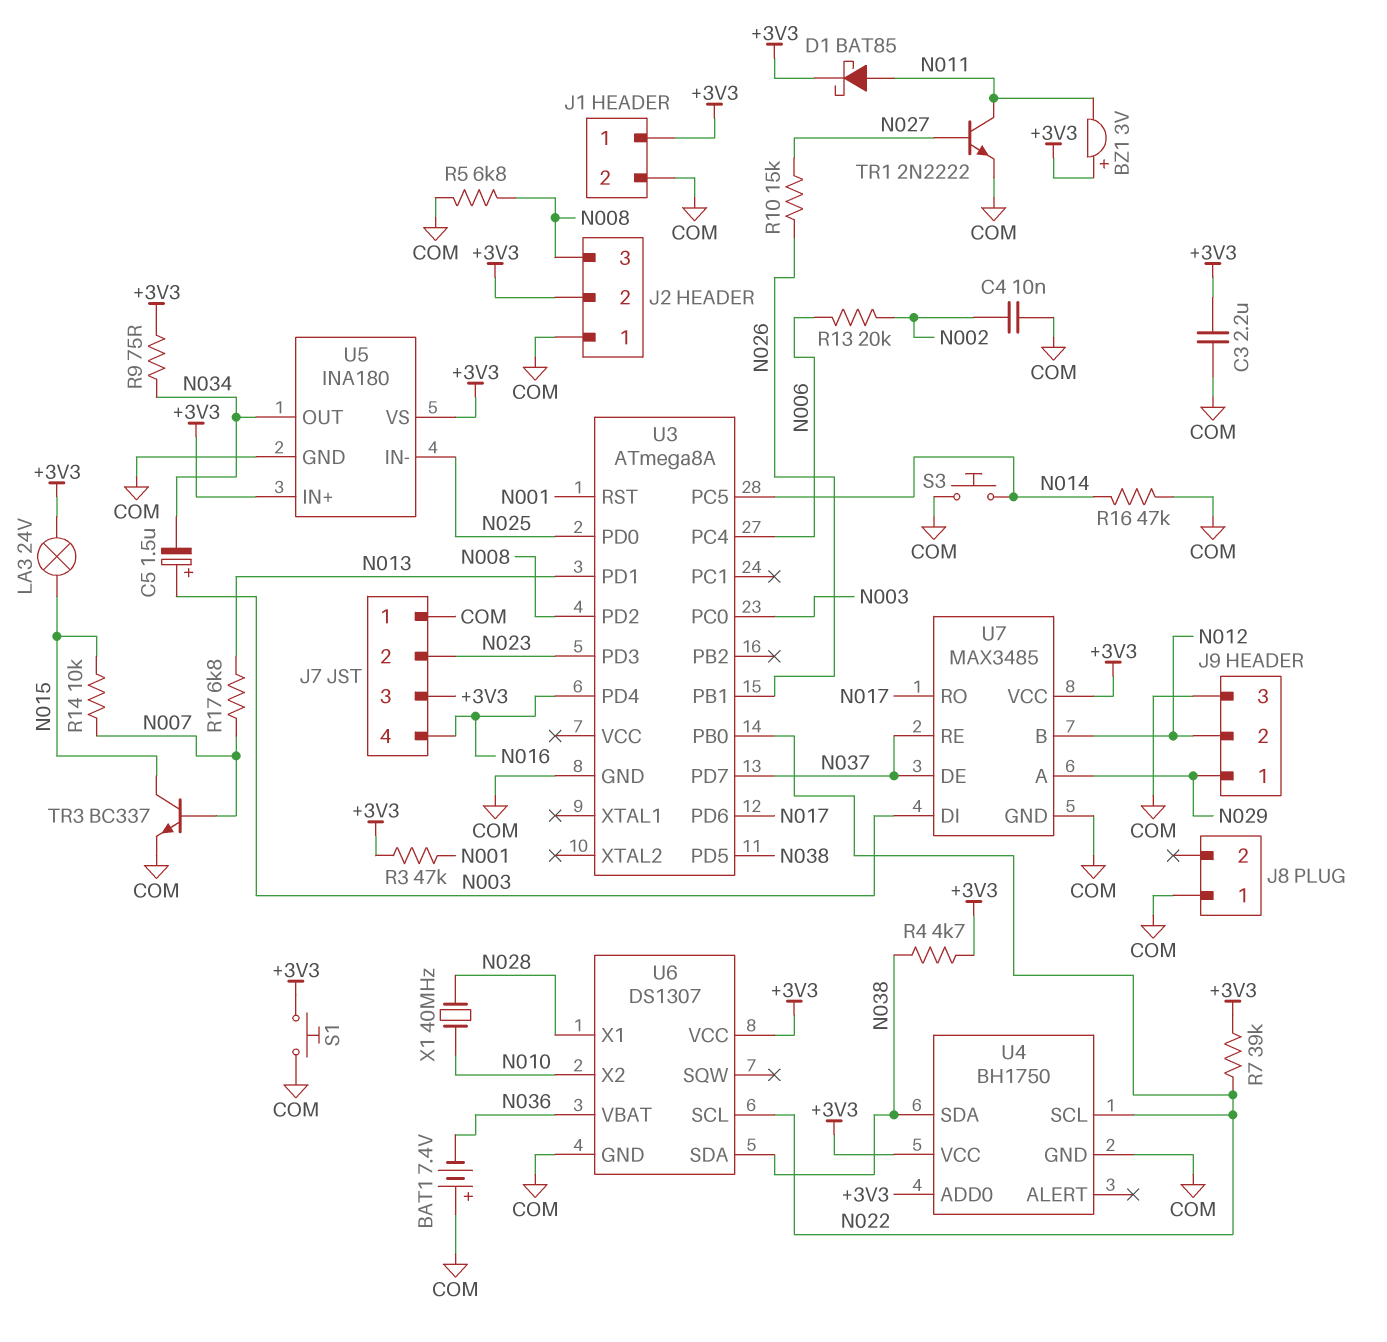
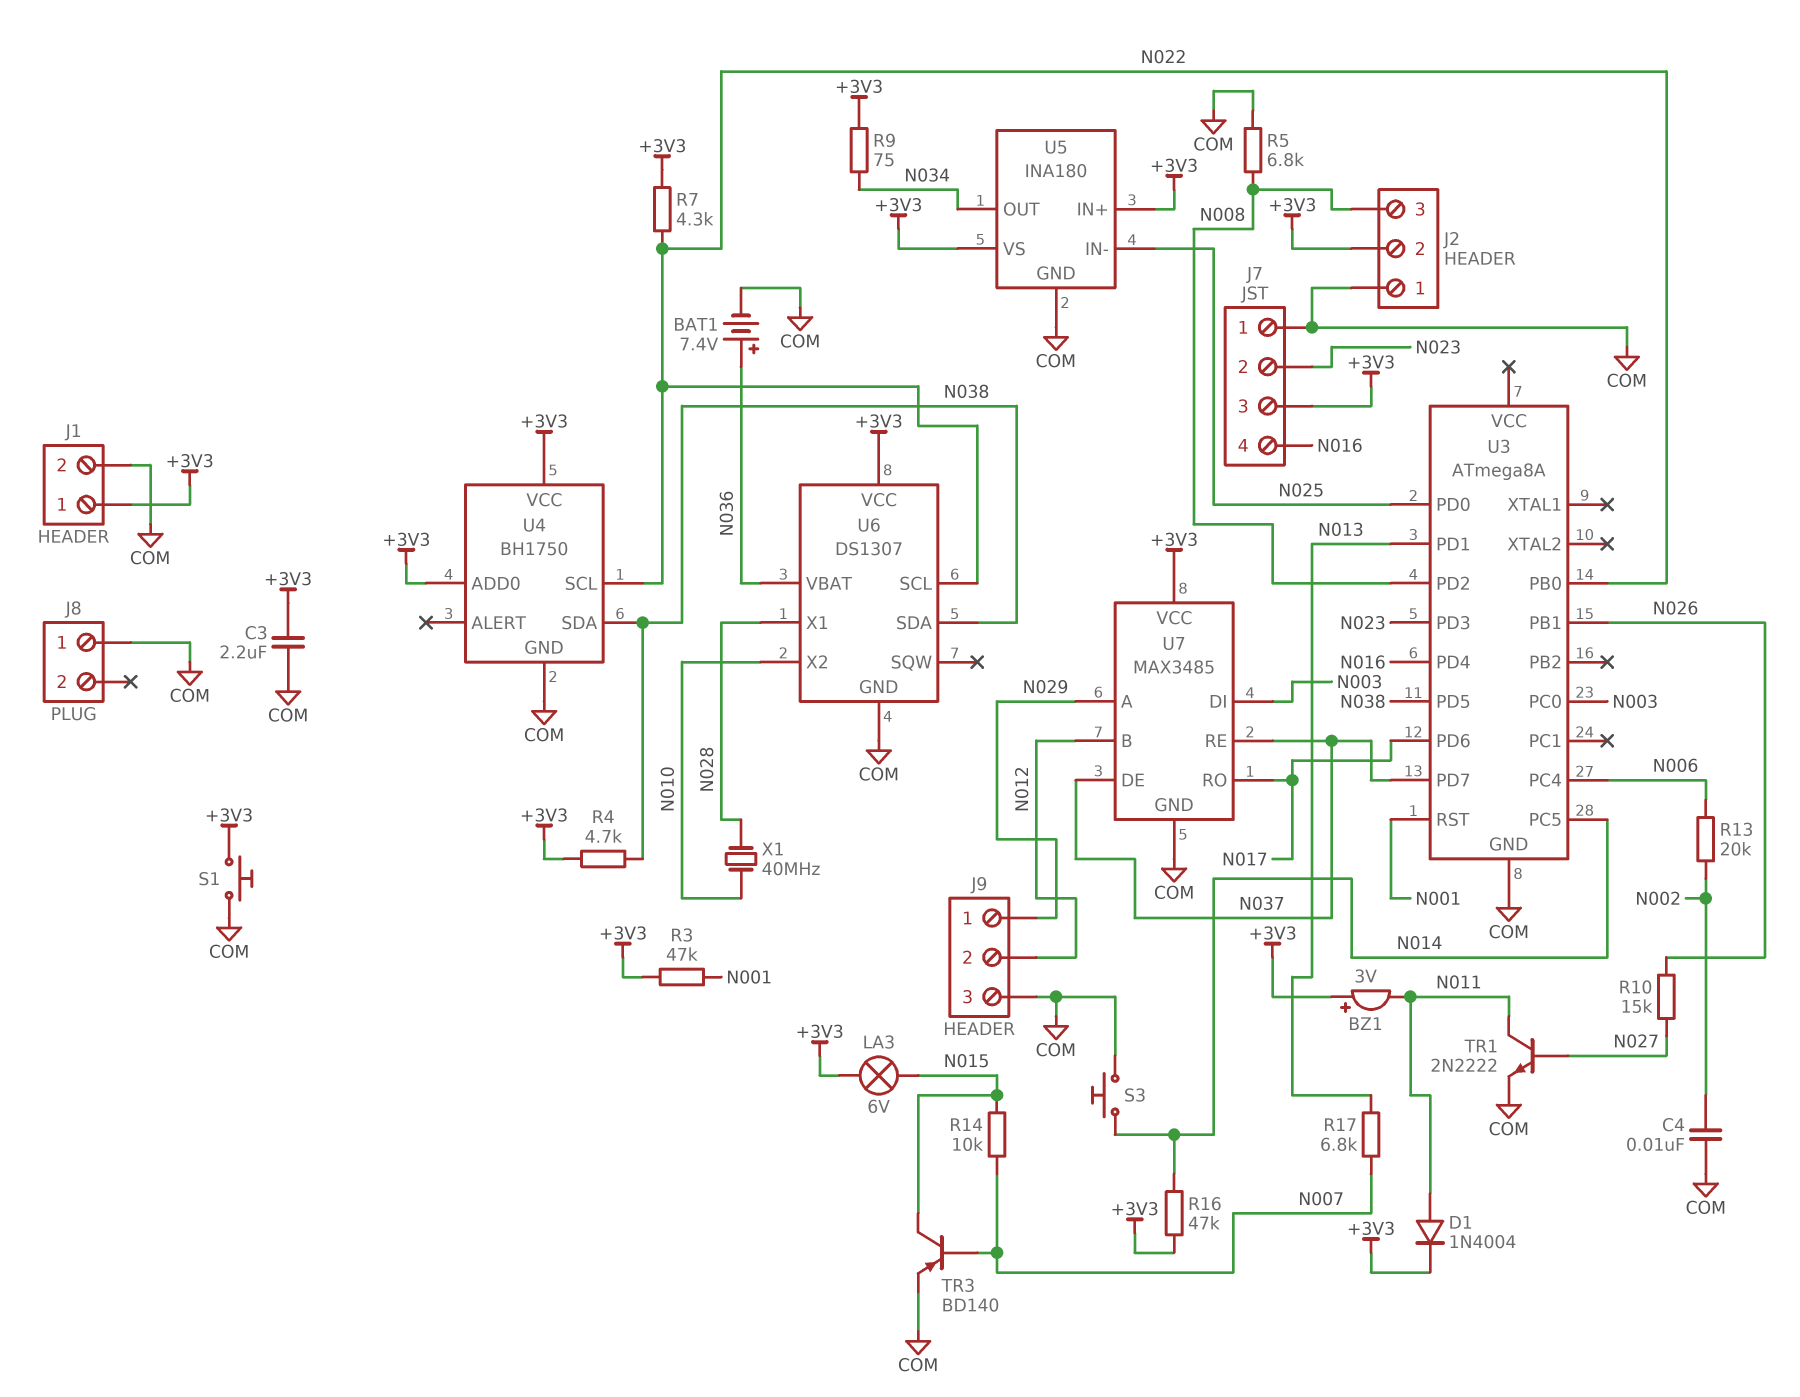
BAT1: 7.4V (plus COM, minus N036) -> 7.4V (plus N036, minus COM)
C5: 1.5uF (plus N003, minus N034) -> none
D1: schottky BAT85 (A N011, K +3V3) -> diode 1N4004 (A N011, K +3V3)
LA3: lamp 24V (+3V3, N015) -> lamp 6V (+3V3, N015)
R7: 39k (+3V3, N022) -> 4.3k (+3V3, N022)
R16: 47k (COM, N014) -> 47k (+3V3, N014)
TR3: NPN BC337 (B N007, C N015, E COM) -> PNP BD140 (B N007, C N015, E COM)

